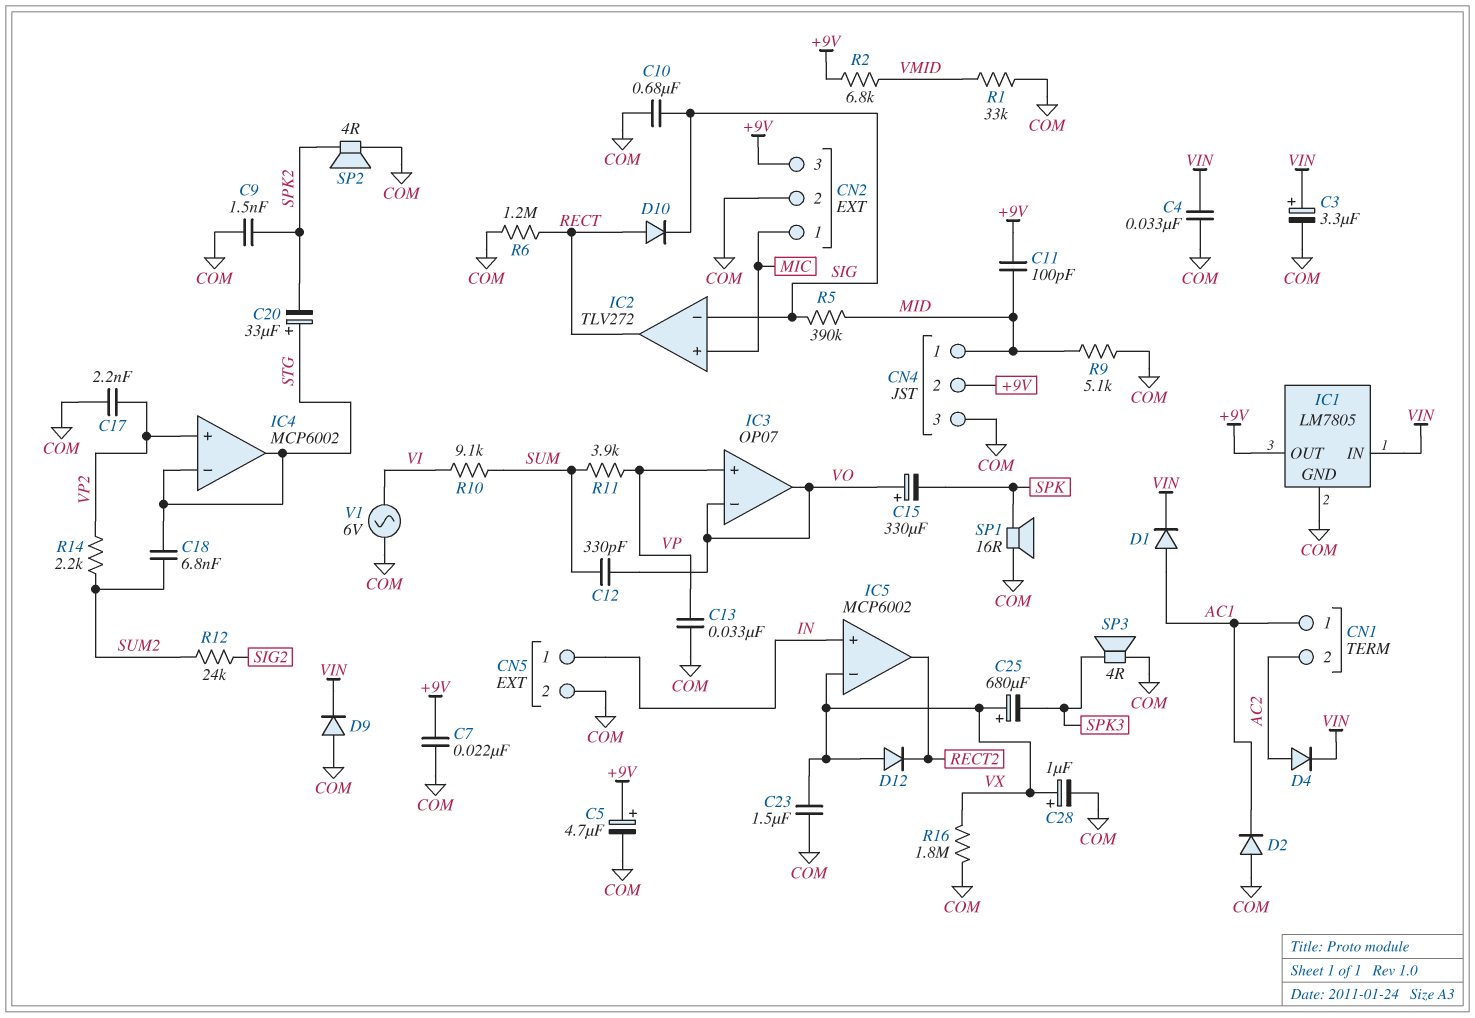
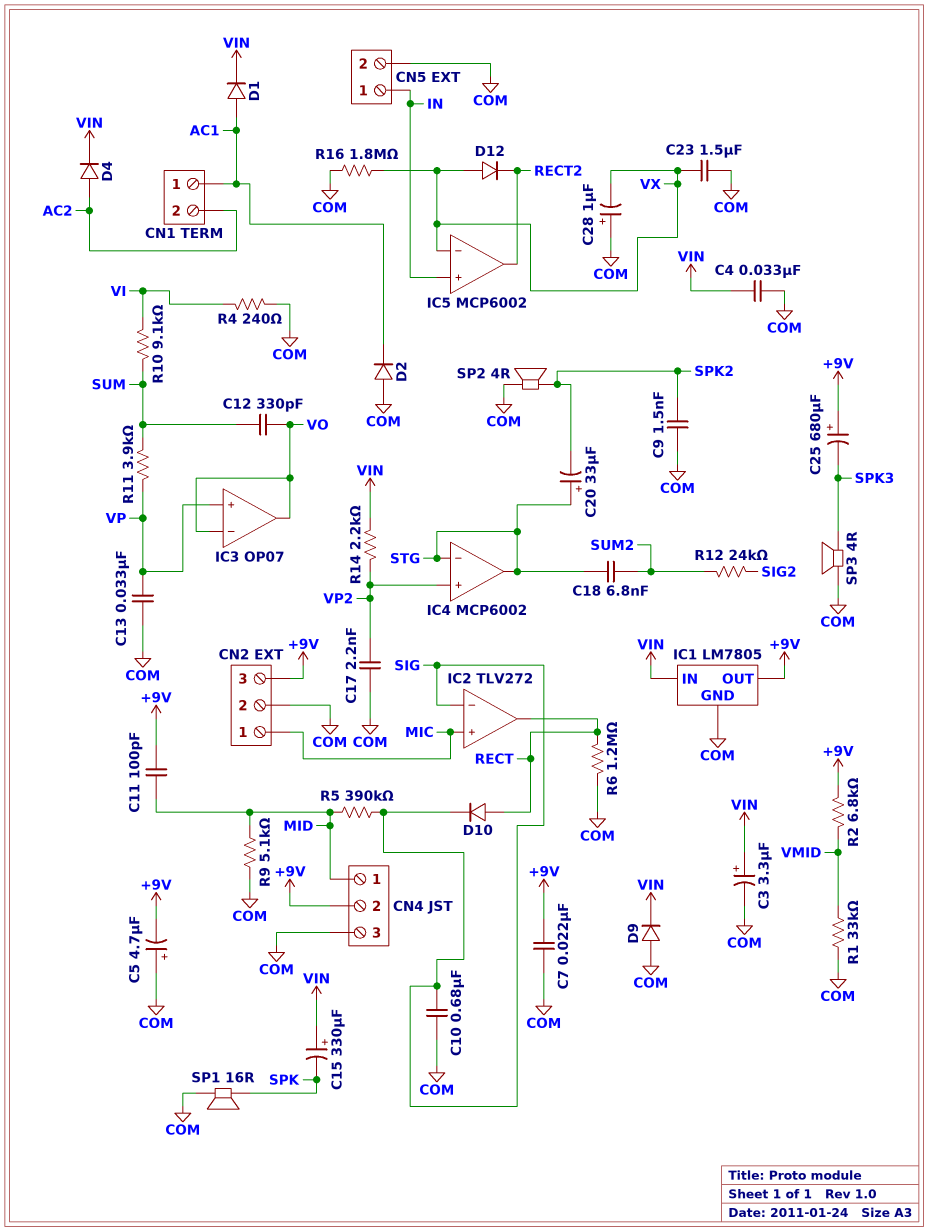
C5: 4.7uF (plus +9V, minus COM) -> 4.7uF (plus COM, minus +9V)
C15: 330uF (plus VO, minus SPK) -> 330uF (plus VIN, minus SPK)
C25: 680uF (plus VX, minus SPK3) -> 680uF (plus +9V, minus SPK3)
C28: 1uF (plus VX, minus COM) -> 1uF (plus COM, minus VX)
R4: none -> 240 (COM, VI)
R14: 2.2k (SUM2, VP2) -> 2.2k (VIN, VP2)
V1: AC 6V (COM, VI) -> none

